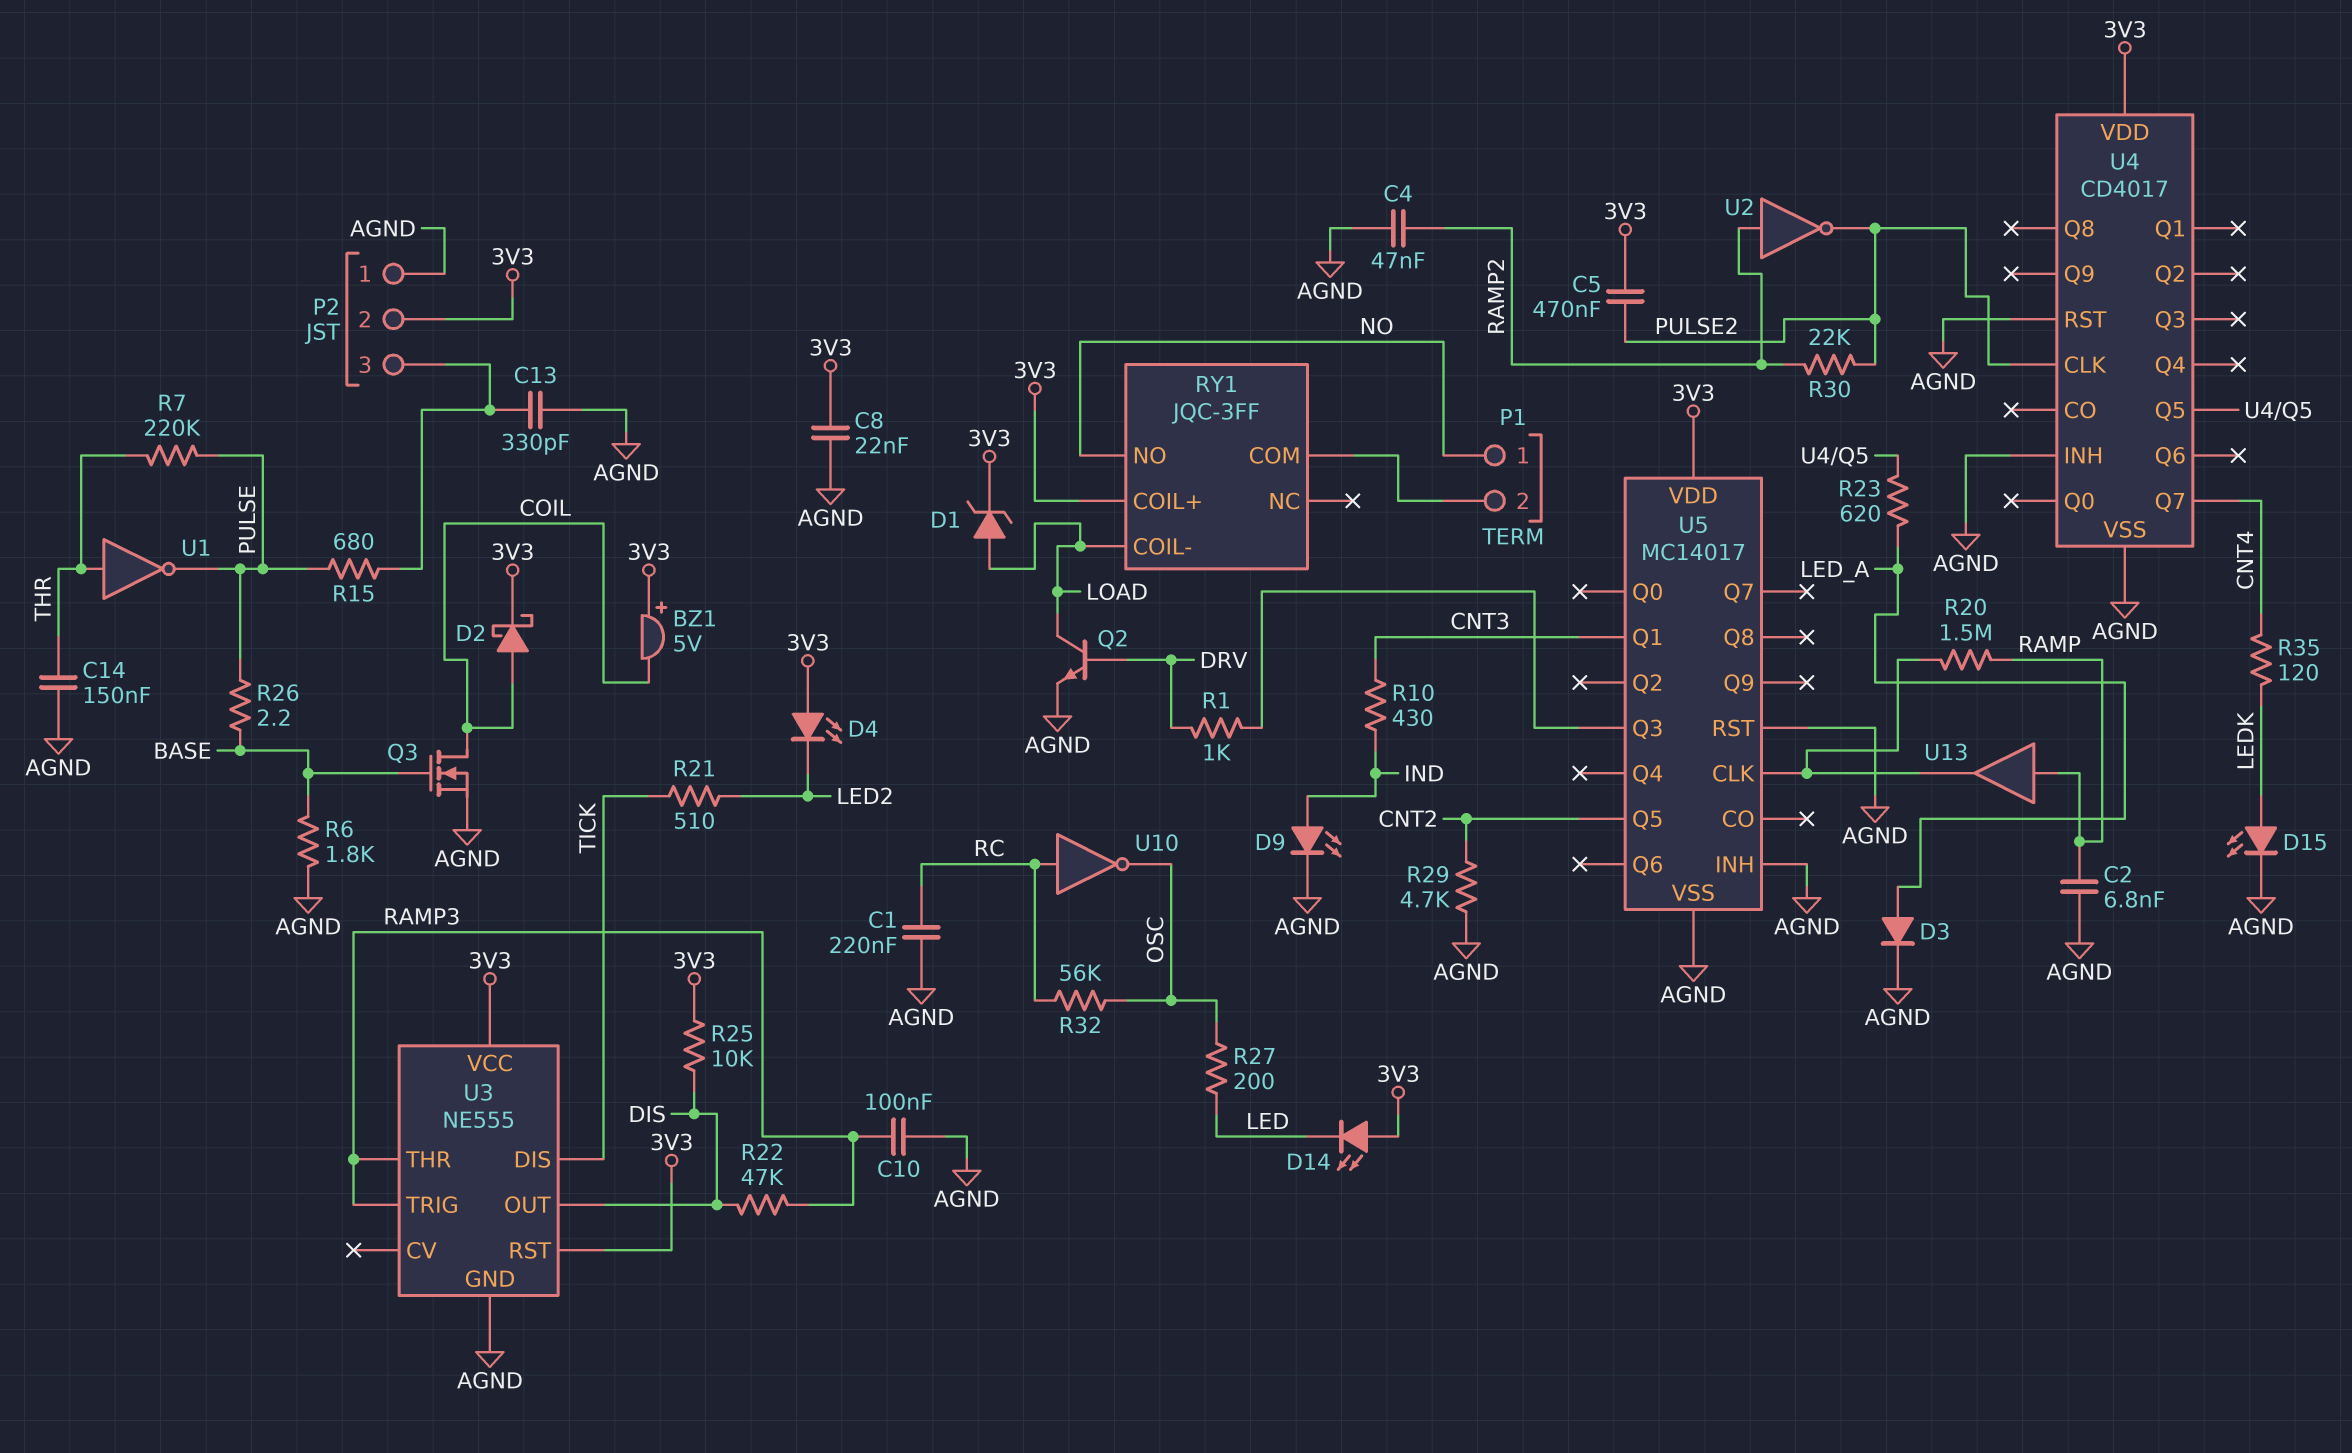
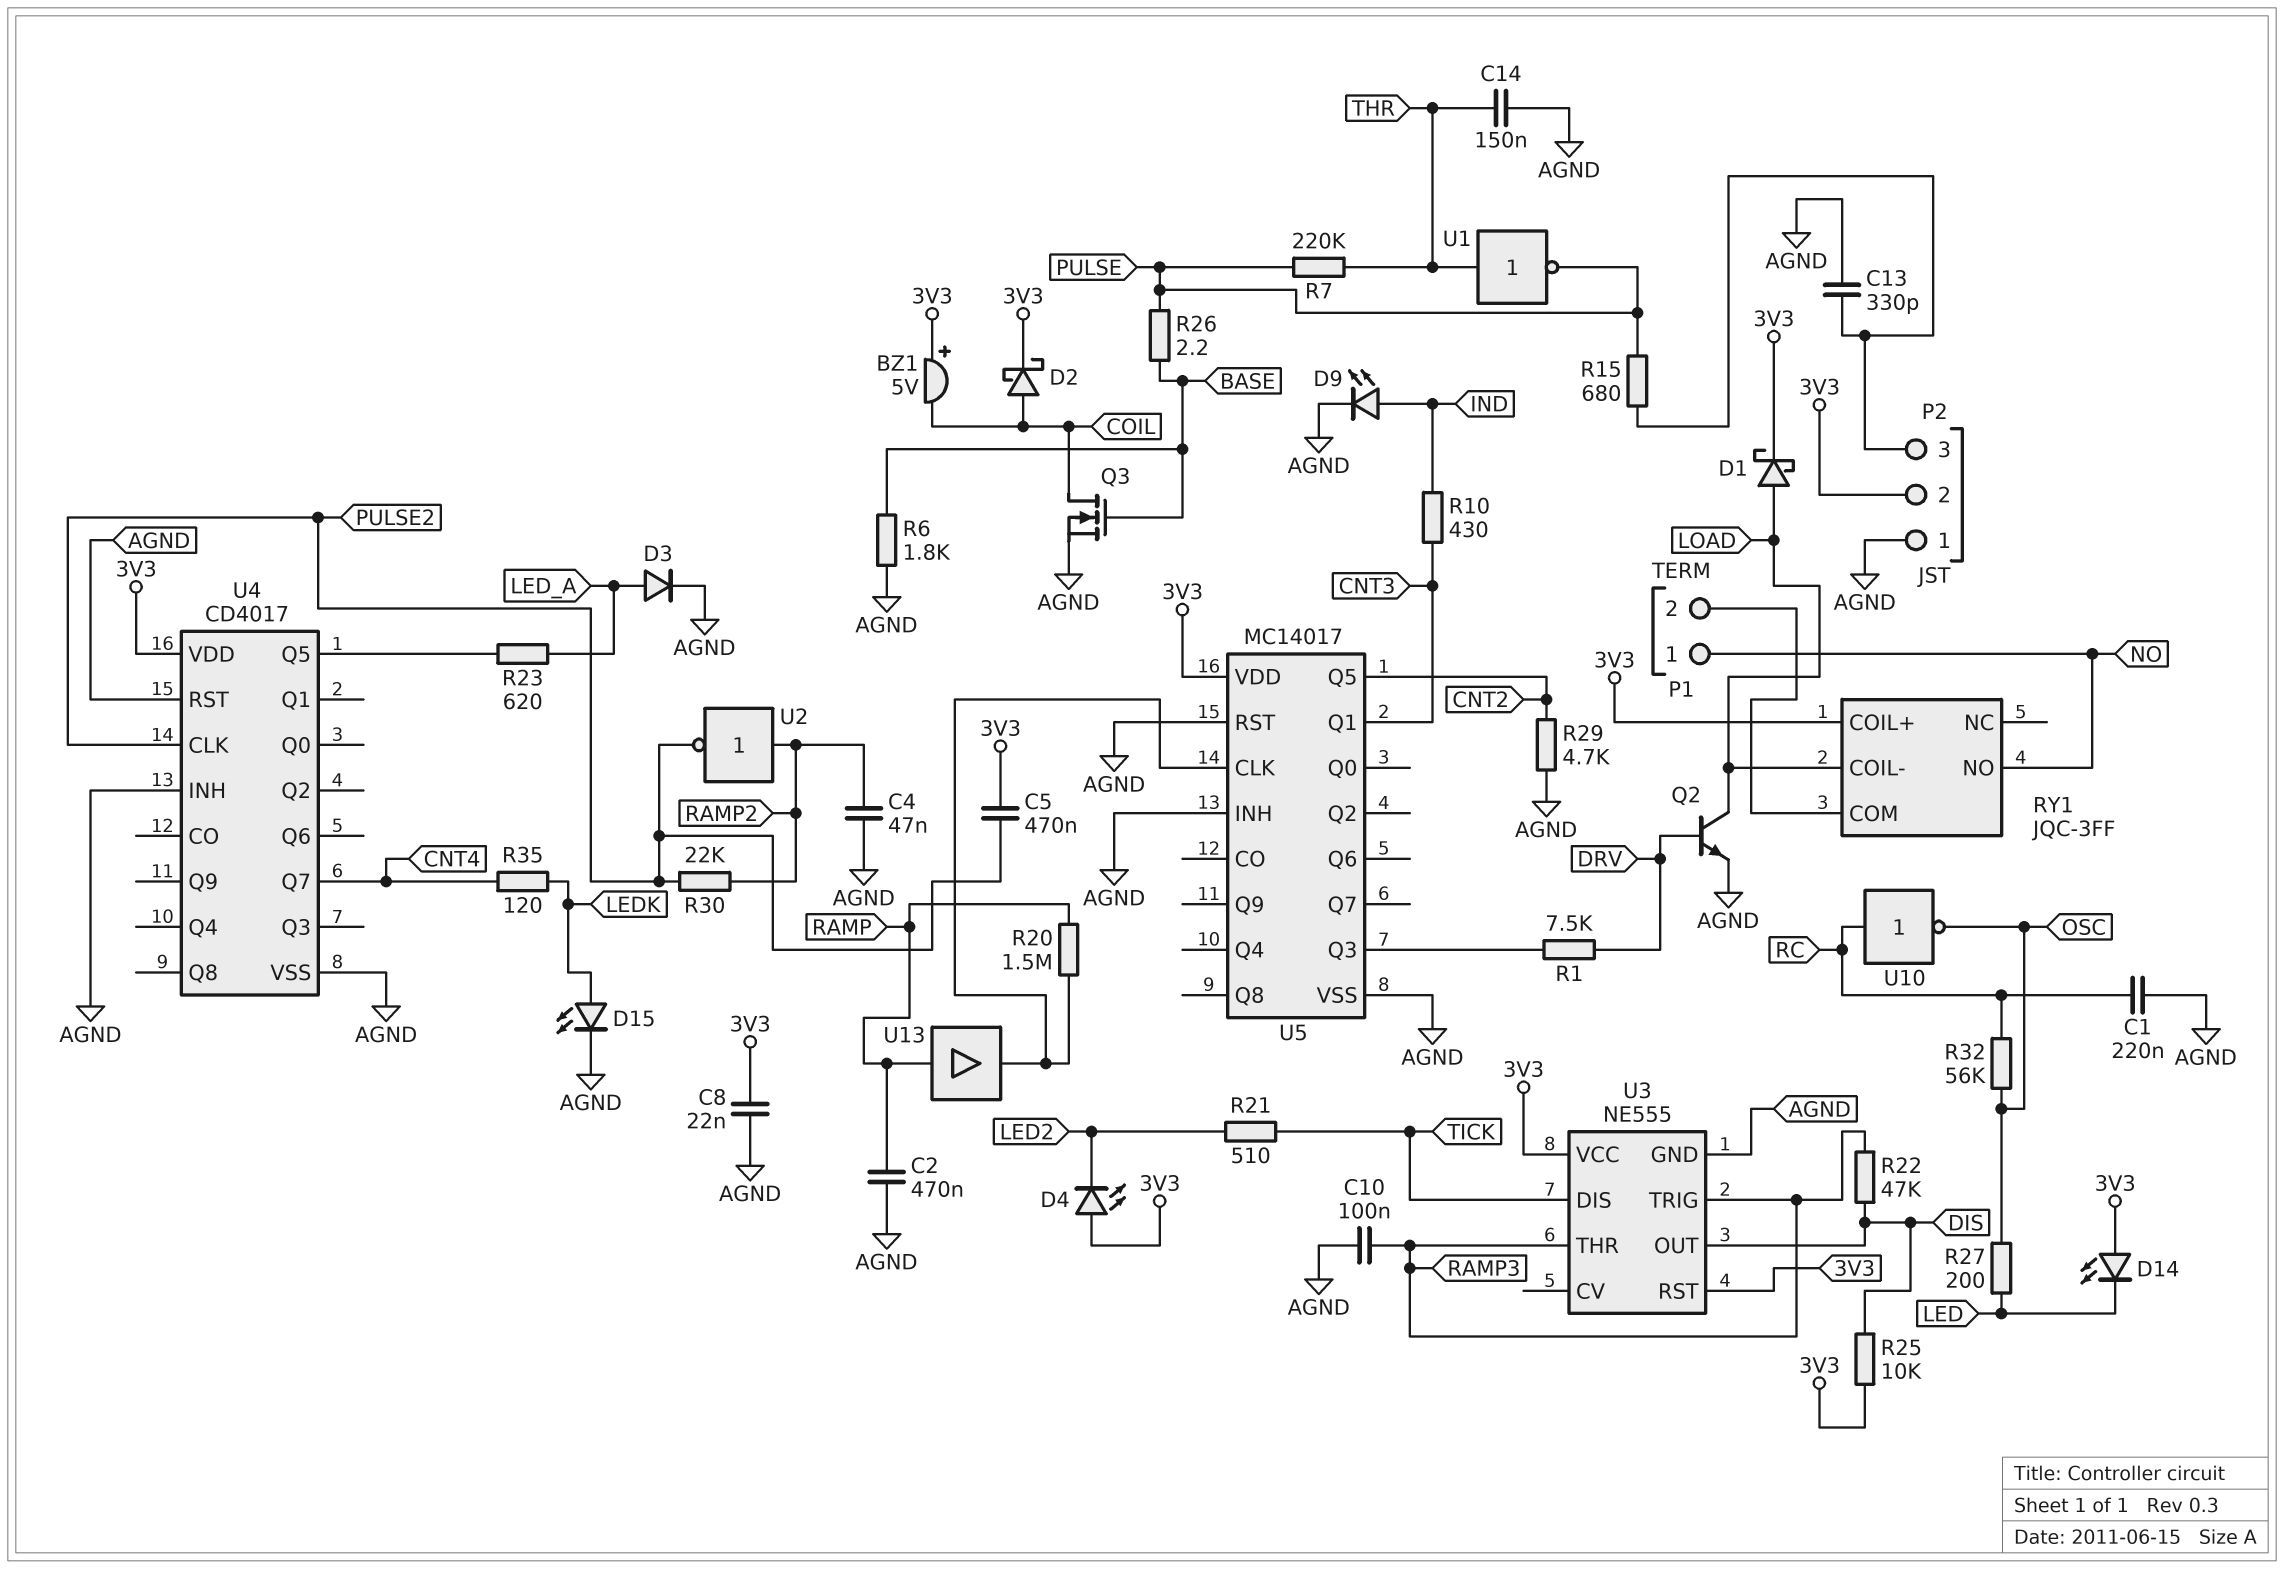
C2: 6.8nF (AGND, RAMP) -> 470nF (AGND, RAMP)
D1: zener (A LOAD, K 3V3) -> schottky (A LOAD, K 3V3)
R1: 1k (DRV, U5/Q3) -> 7.5k (DRV, U5/Q3)

